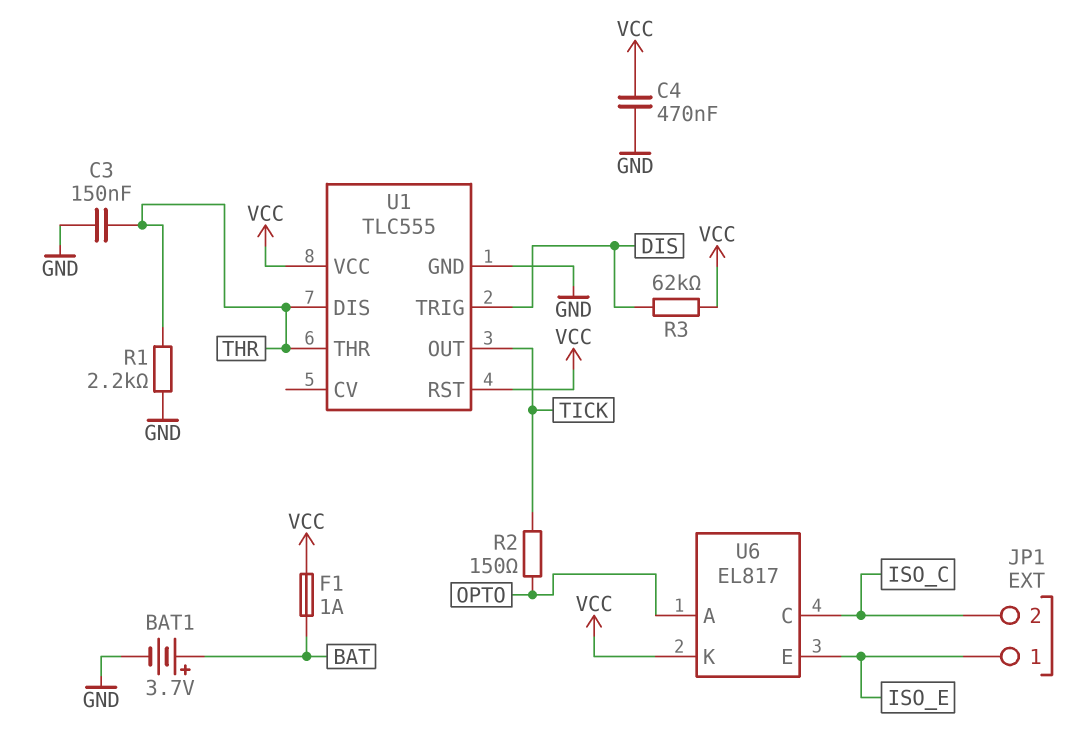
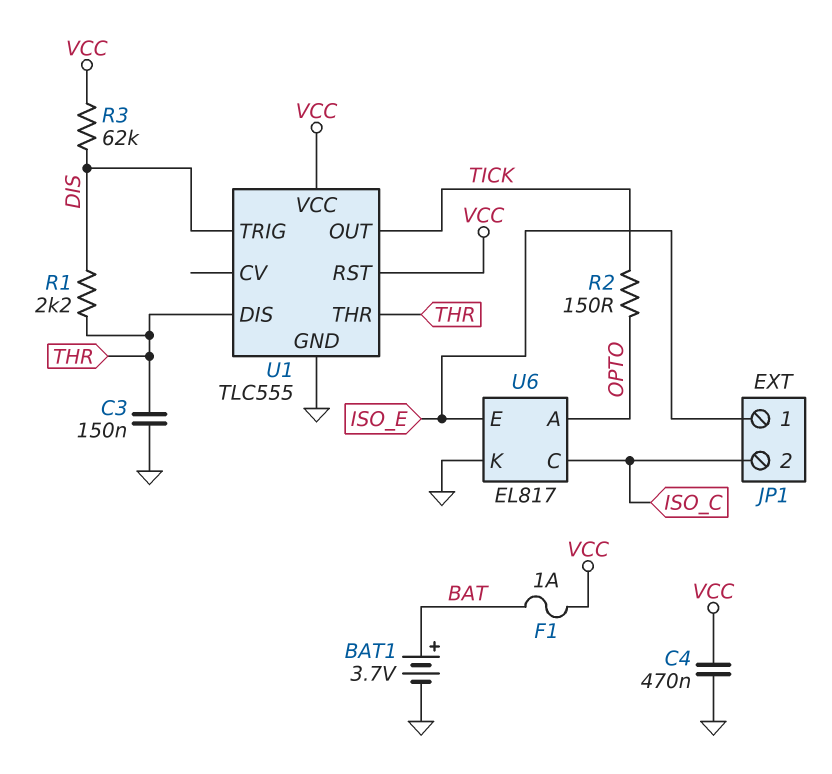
R1: 2.2k (GND, THR) -> 2.2k (DIS, THR)
U6 pin K: VCC -> GND

